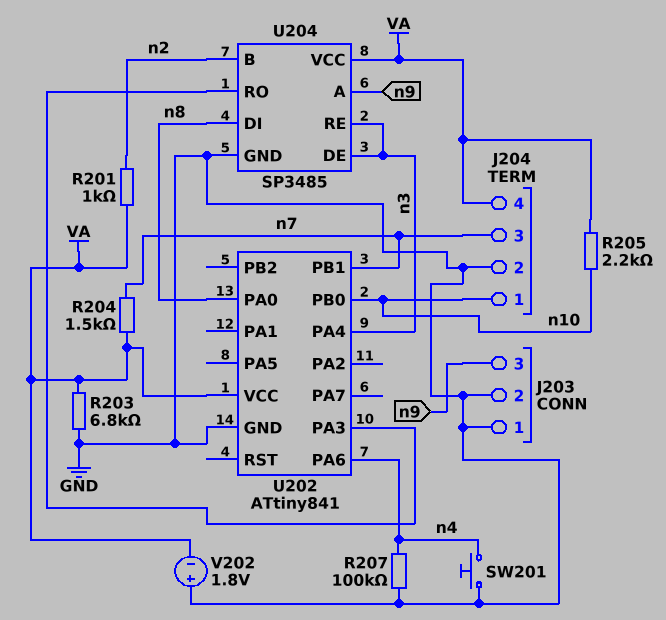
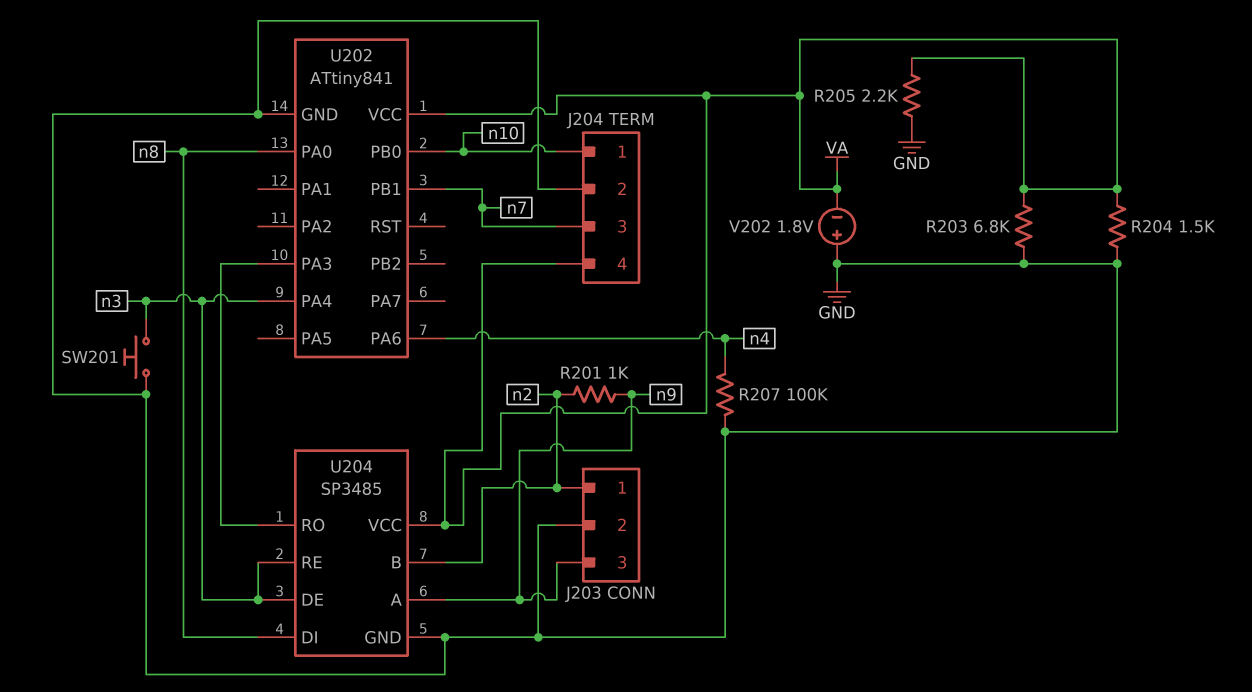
J203 pin 1: GND -> n2
R201: 1k (VA, n2) -> 1k (n2, n9)
R204: 1.5k (VA, n7) -> 1.5k (GND, VA)
R205: 2.2k (VA, n10) -> 2.2k (GND, VA)
SW201: button (GND, n4) -> button (GND, n3)

